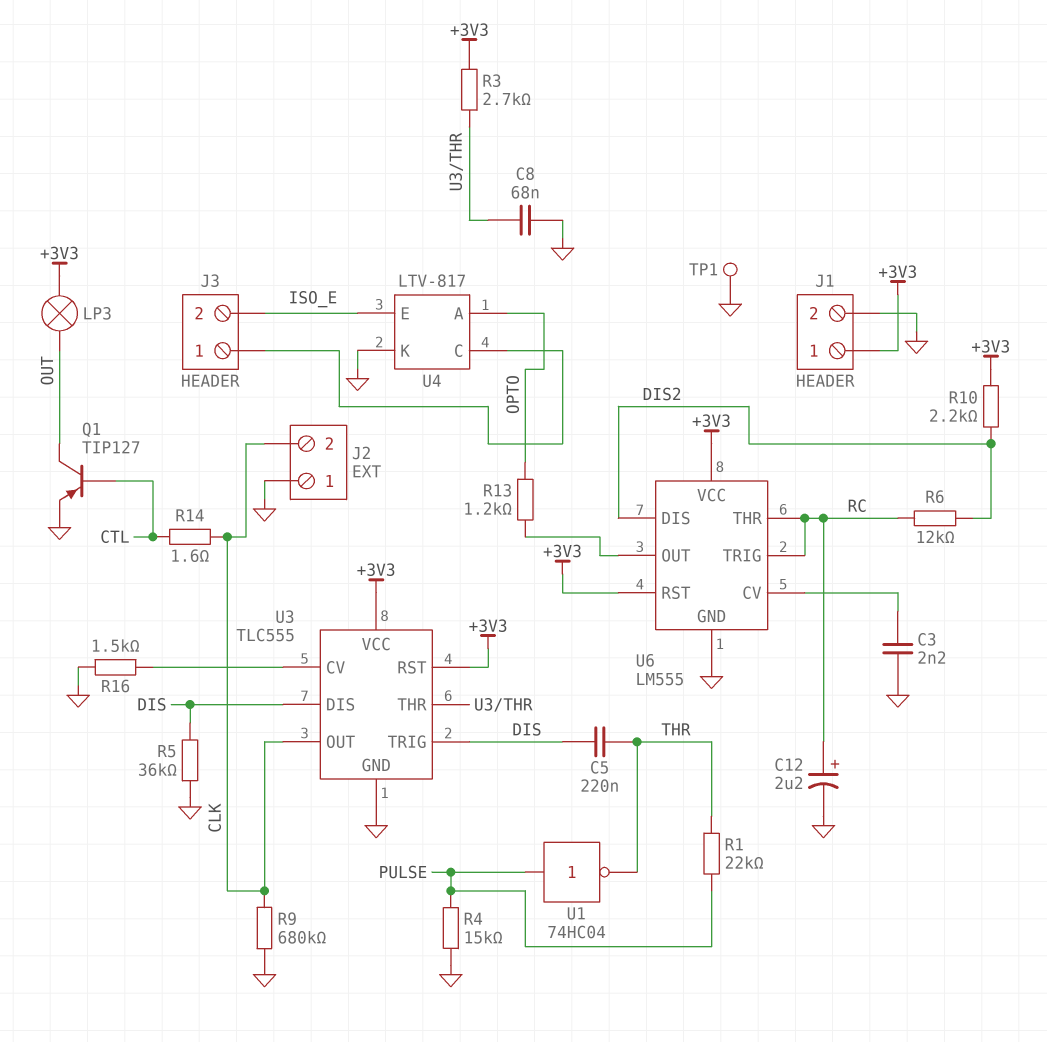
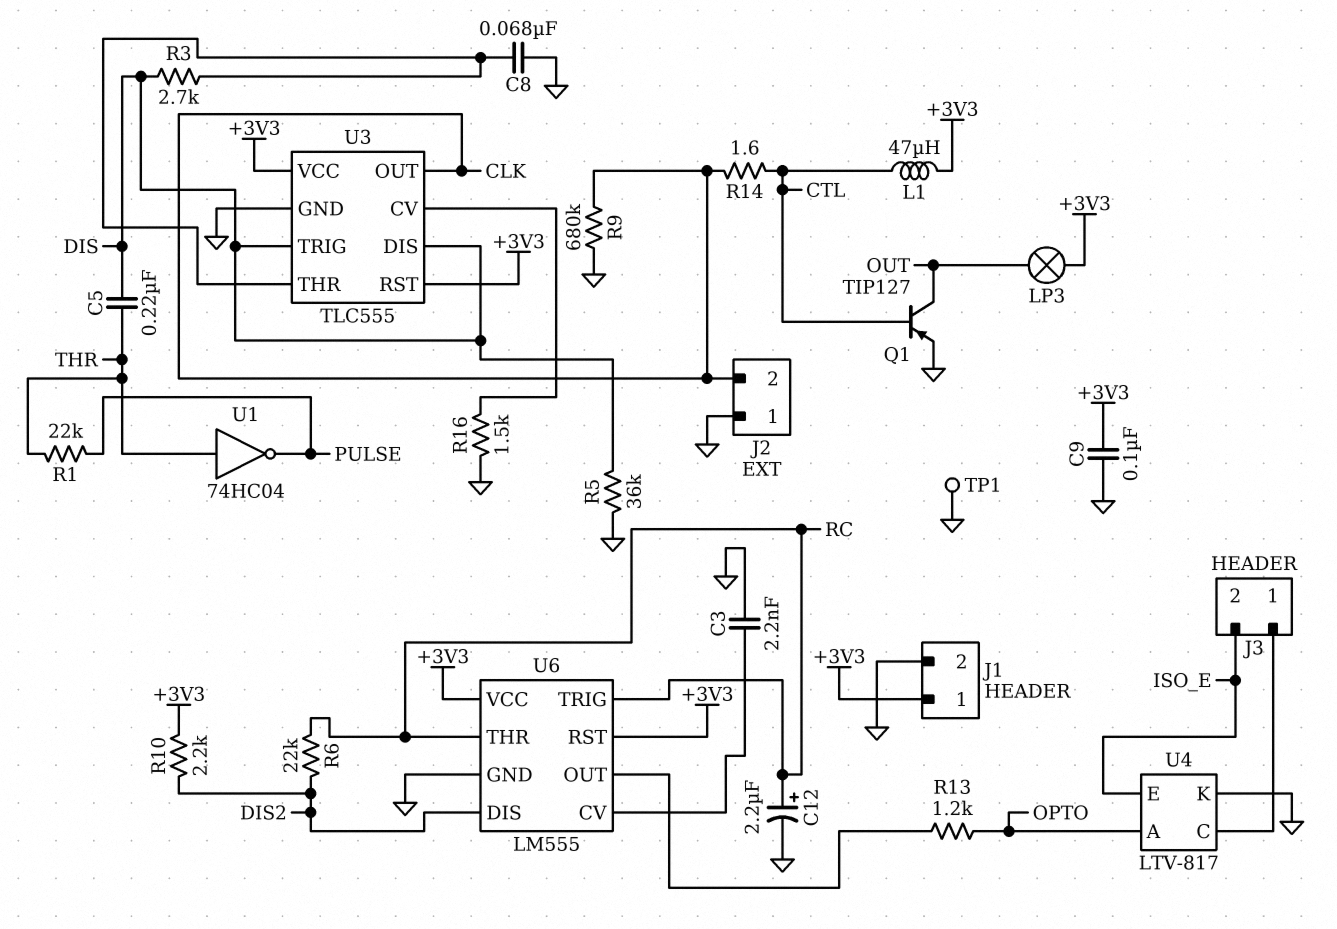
C9: none -> 100nF (+3V3, GND)
L1: none -> 47uH (+3V3, CTL)
R3: 2.7k (+3V3, U3/THR) -> 2.7k (DIS, U3/THR)
R4: 15k (GND, PULSE) -> none
R6: 12k (DIS2, RC) -> 22k (DIS2, RC)
U1: NOT 74HC04 (in PULSE, out THR) -> NOT 74HC04 (in THR, out PULSE)

